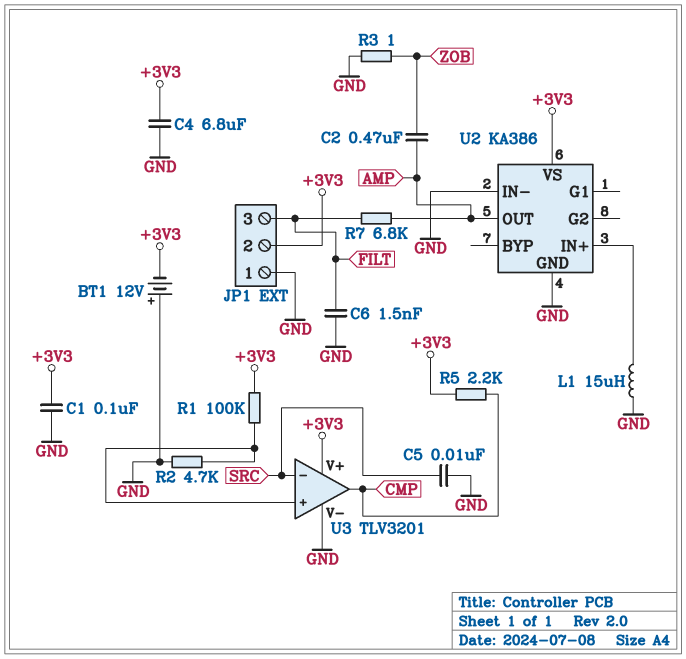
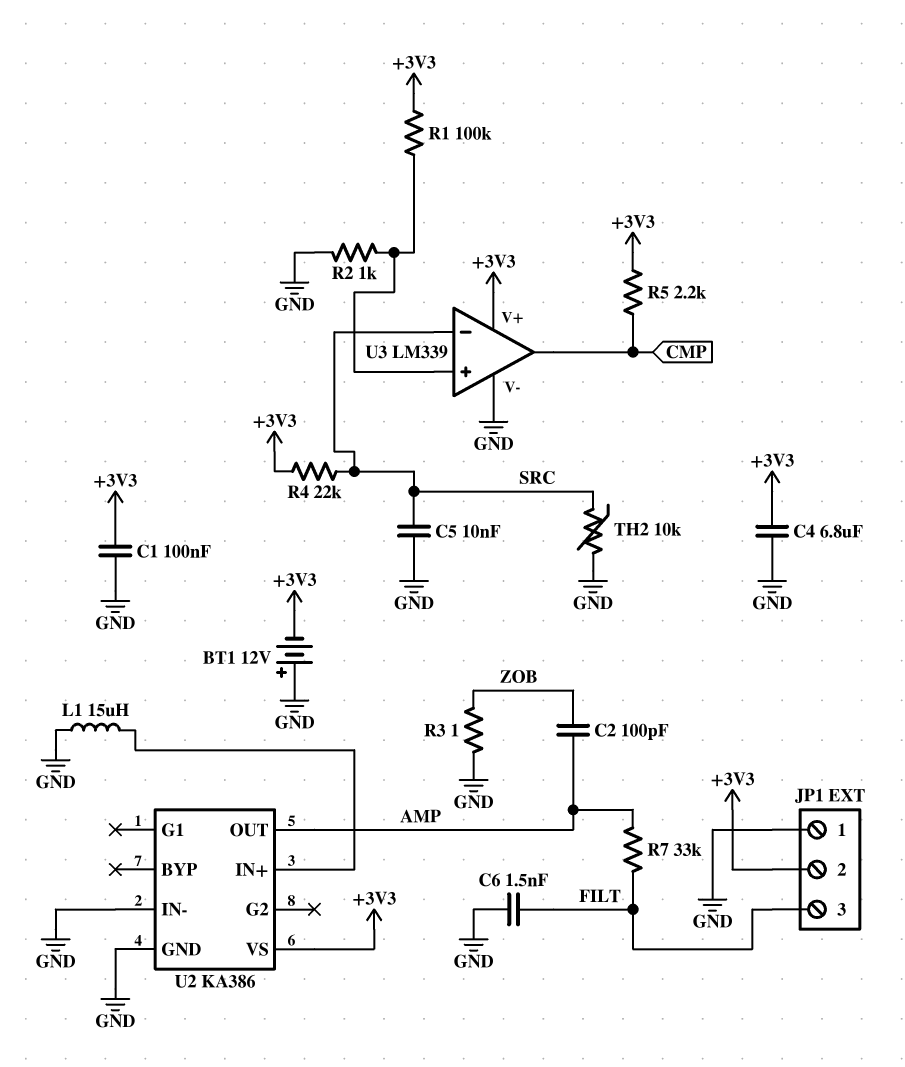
C2: 470nF (AMP, ZOB) -> 100pF (AMP, ZOB)
R2: 4.7k (GND, U3/in+) -> 1k (GND, U3/in+)
R4: none -> 22k (+3V3, SRC)
R7: 6.8k (AMP, FILT) -> 33k (AMP, FILT)
TH2: none -> 10k (GND, SRC)
U3: TLV3201 -> LM339

